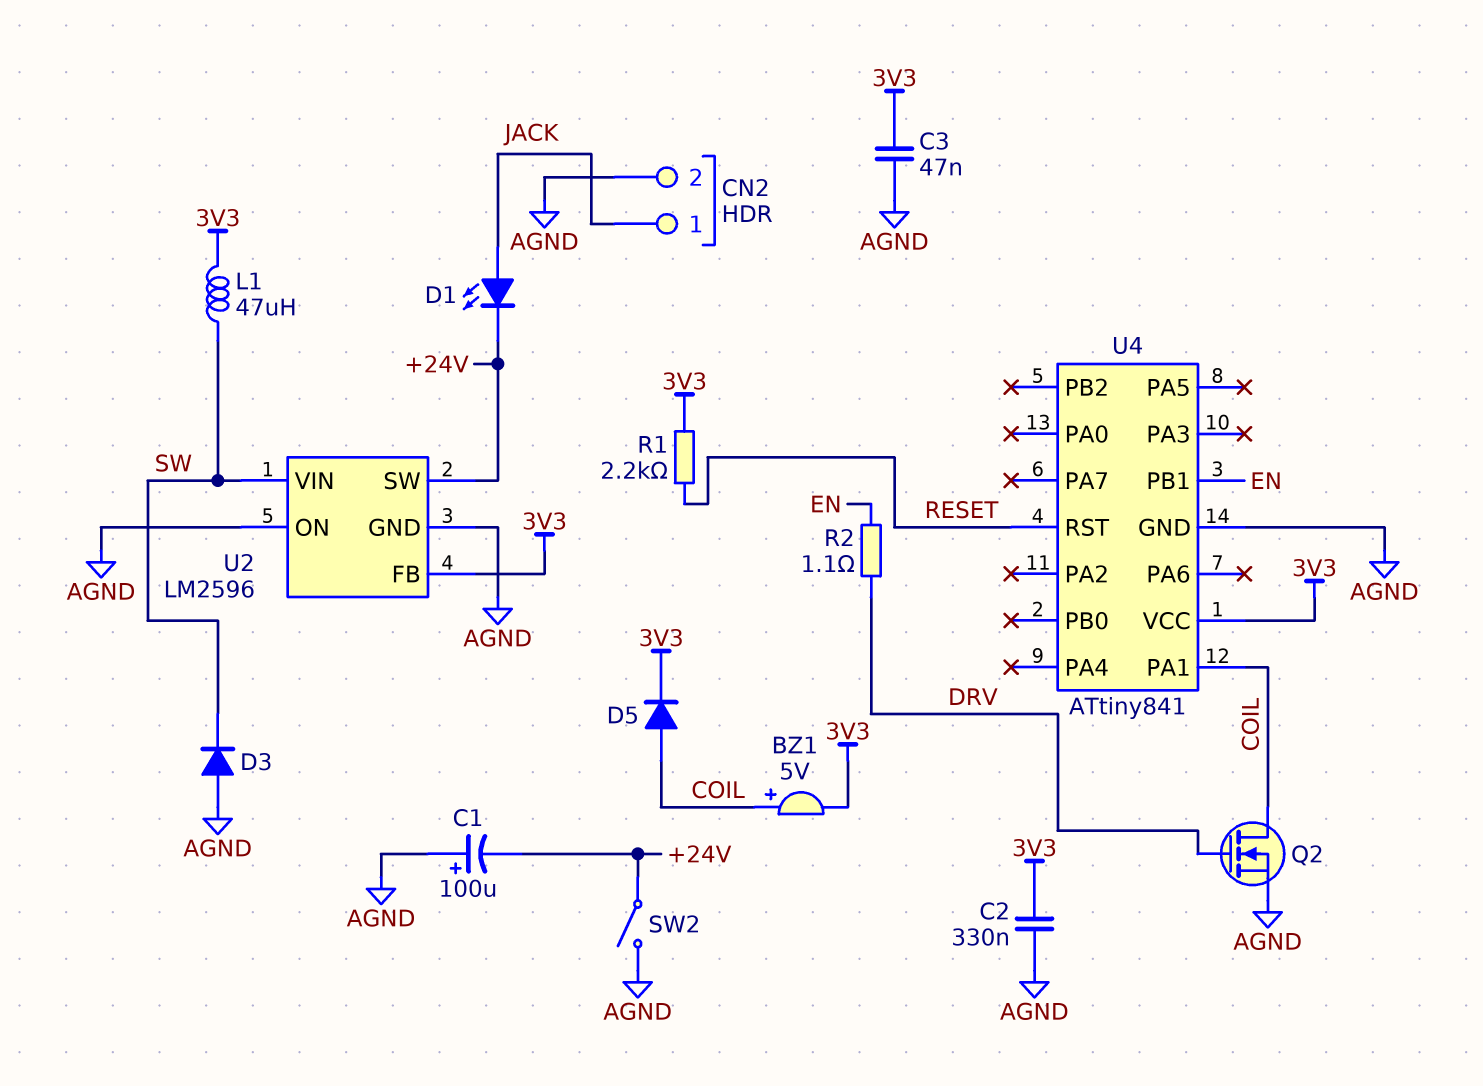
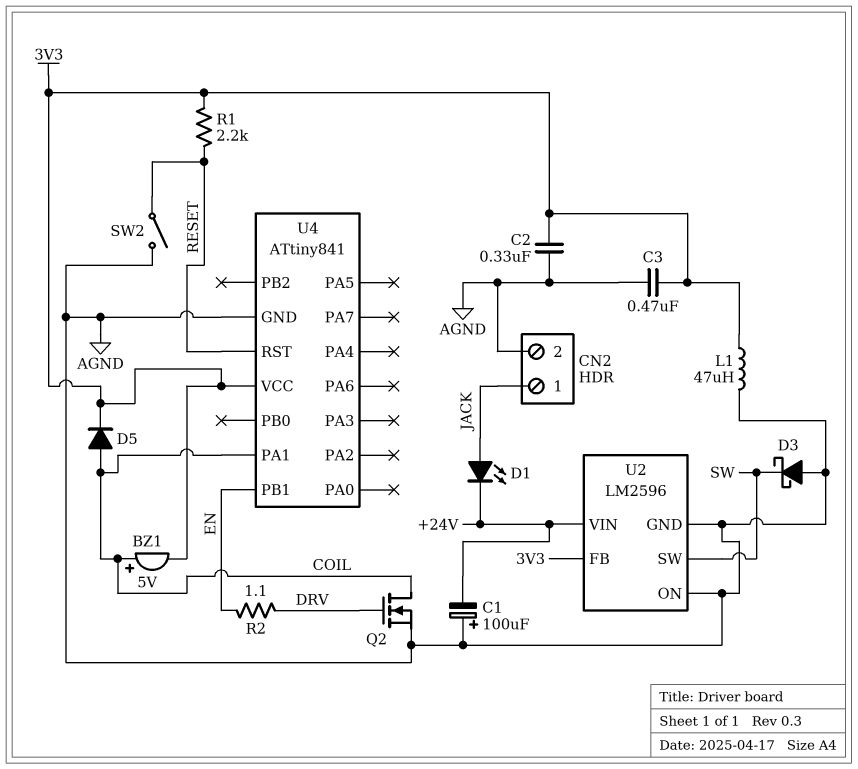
C3: 47nF (3V3, AGND) -> 470nF (3V3, AGND)
D3: diode (A AGND, K SW) -> schottky (A AGND, K SW)
L1: 47uH (3V3, SW) -> 47uH (3V3, AGND)
SW2: switch (+24V, AGND) -> switch (AGND, RESET)
U2 pin SW: +24V -> SW
U2 pin VIN: SW -> +24V

